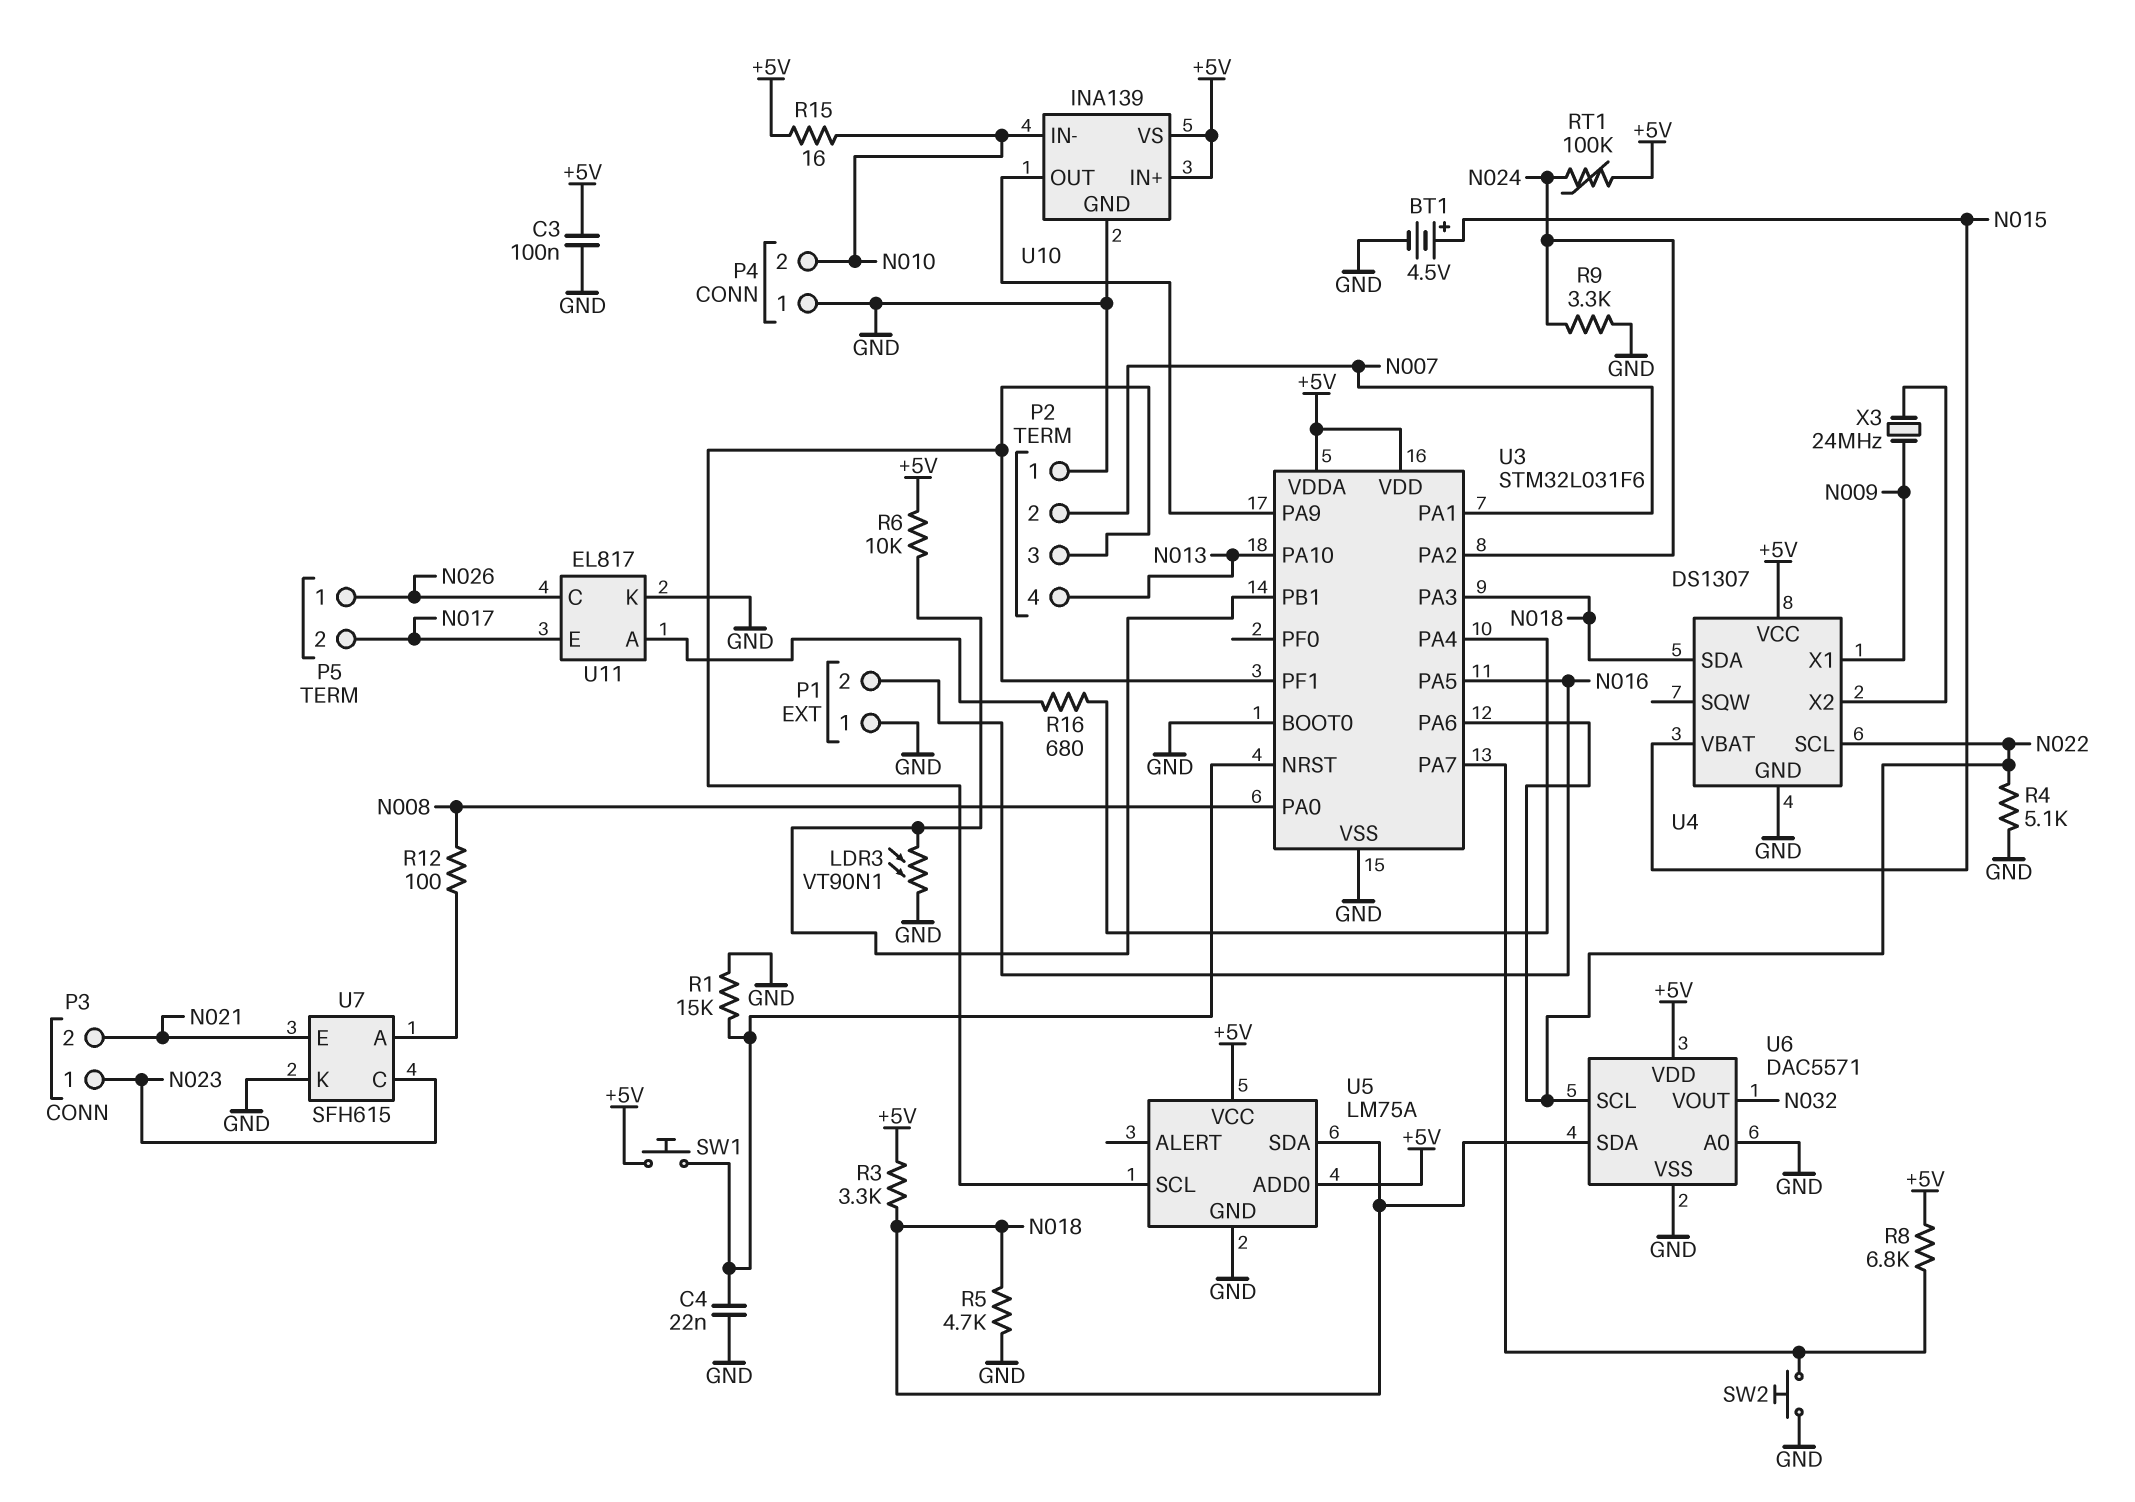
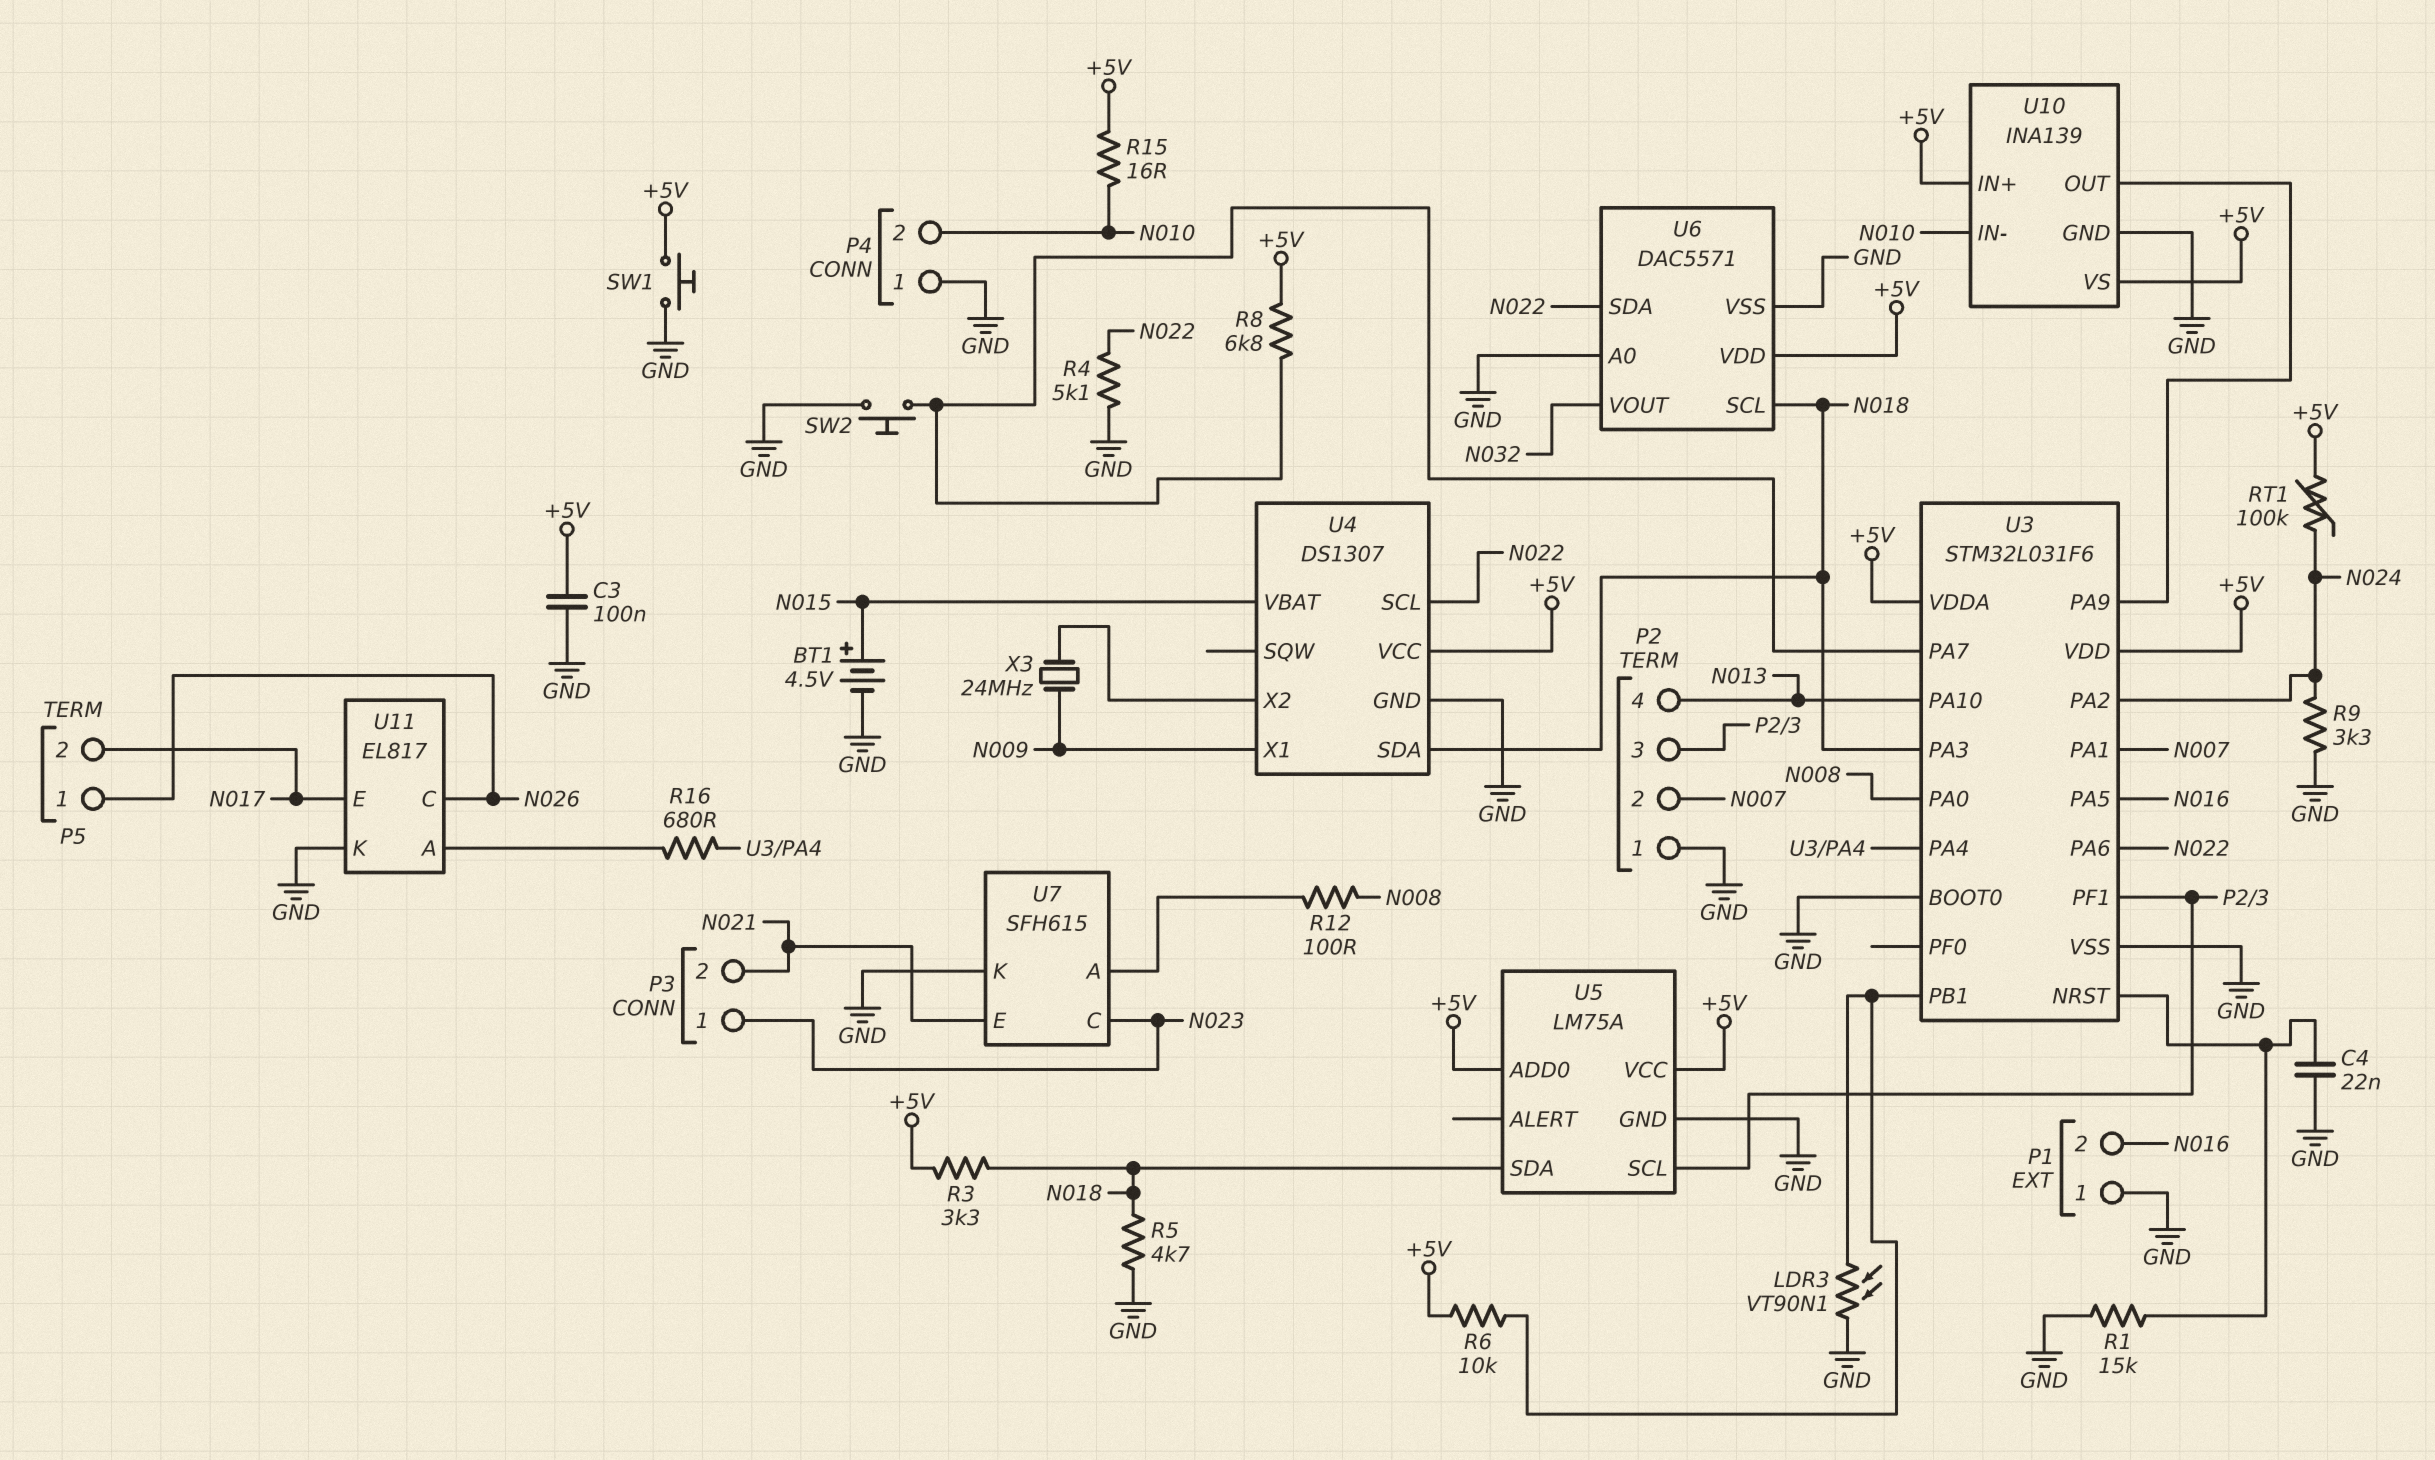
SW1: button (+5V, U3/NRST) -> button (+5V, GND)
U6 pin SCL: N022 -> N018
U6 pin SDA: N018 -> N022

